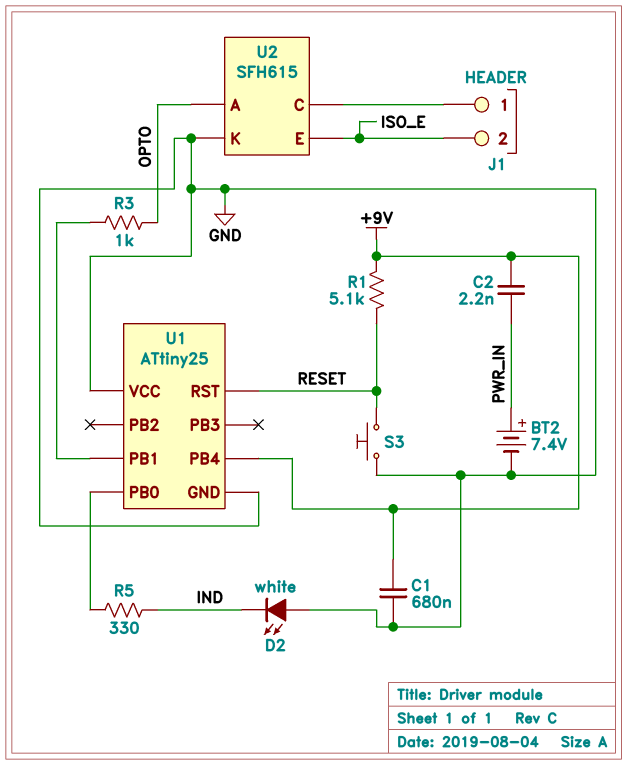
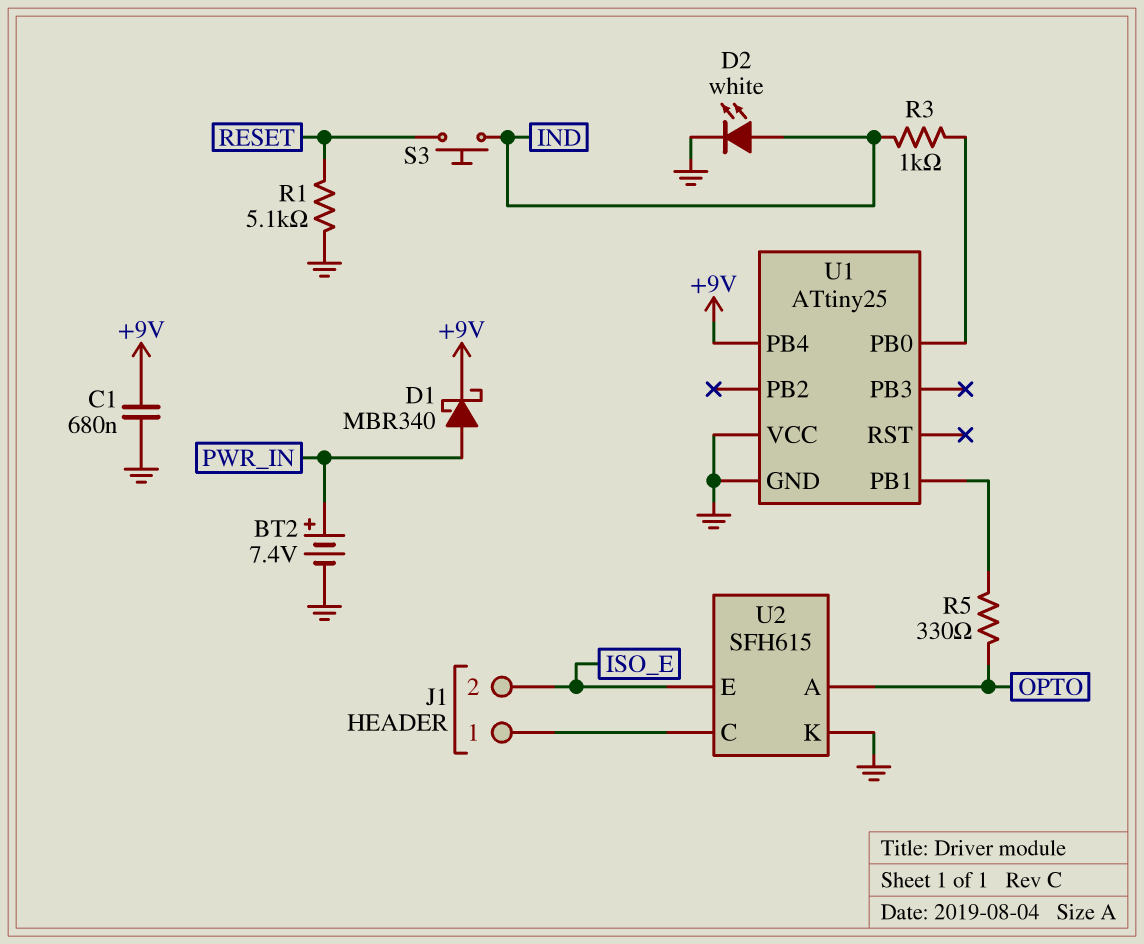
C2: 2.2nF (+9V, PWR_IN) -> none
D1: none -> schottky MBR340 (A PWR_IN, K +9V)
D2: LED white (A GND, K IND) -> LED white (A IND, K GND)
R1: 5.1k (+9V, RESET) -> 5.1k (GND, RESET)
R3: 1k (OPTO, U1/PB1) -> 1k (IND, U1/PB0)
R5: 330 (IND, U1/PB0) -> 330 (OPTO, U1/PB1)
S3: button (GND, RESET) -> button (IND, RESET)
U1 pin RST: RESET -> none

